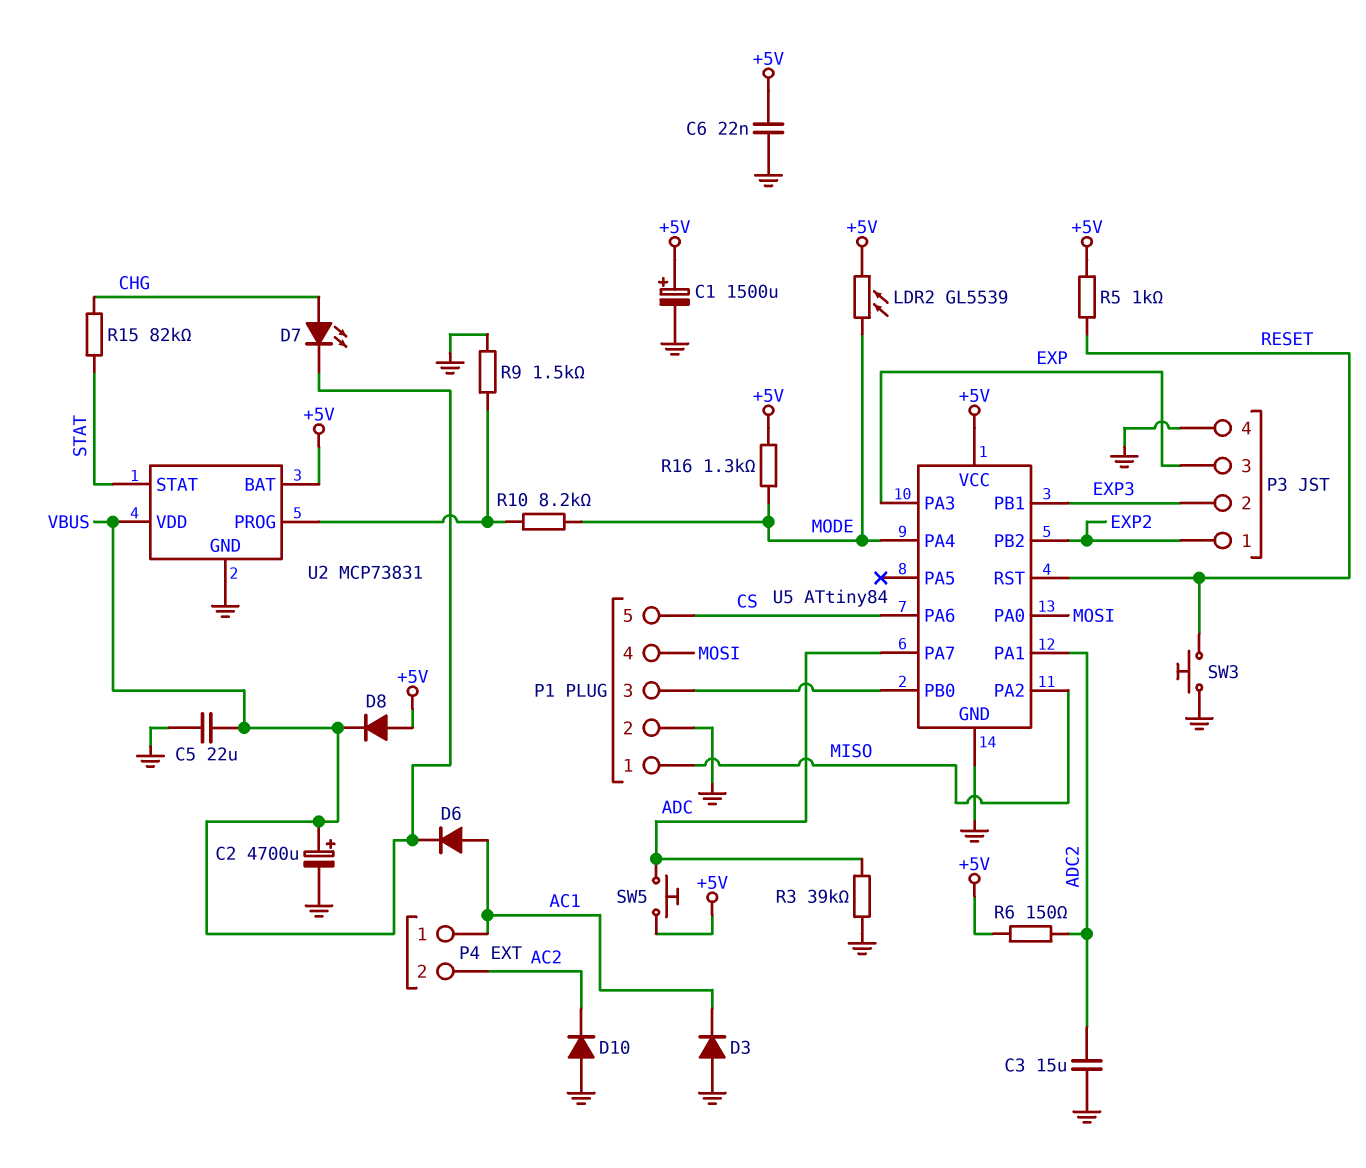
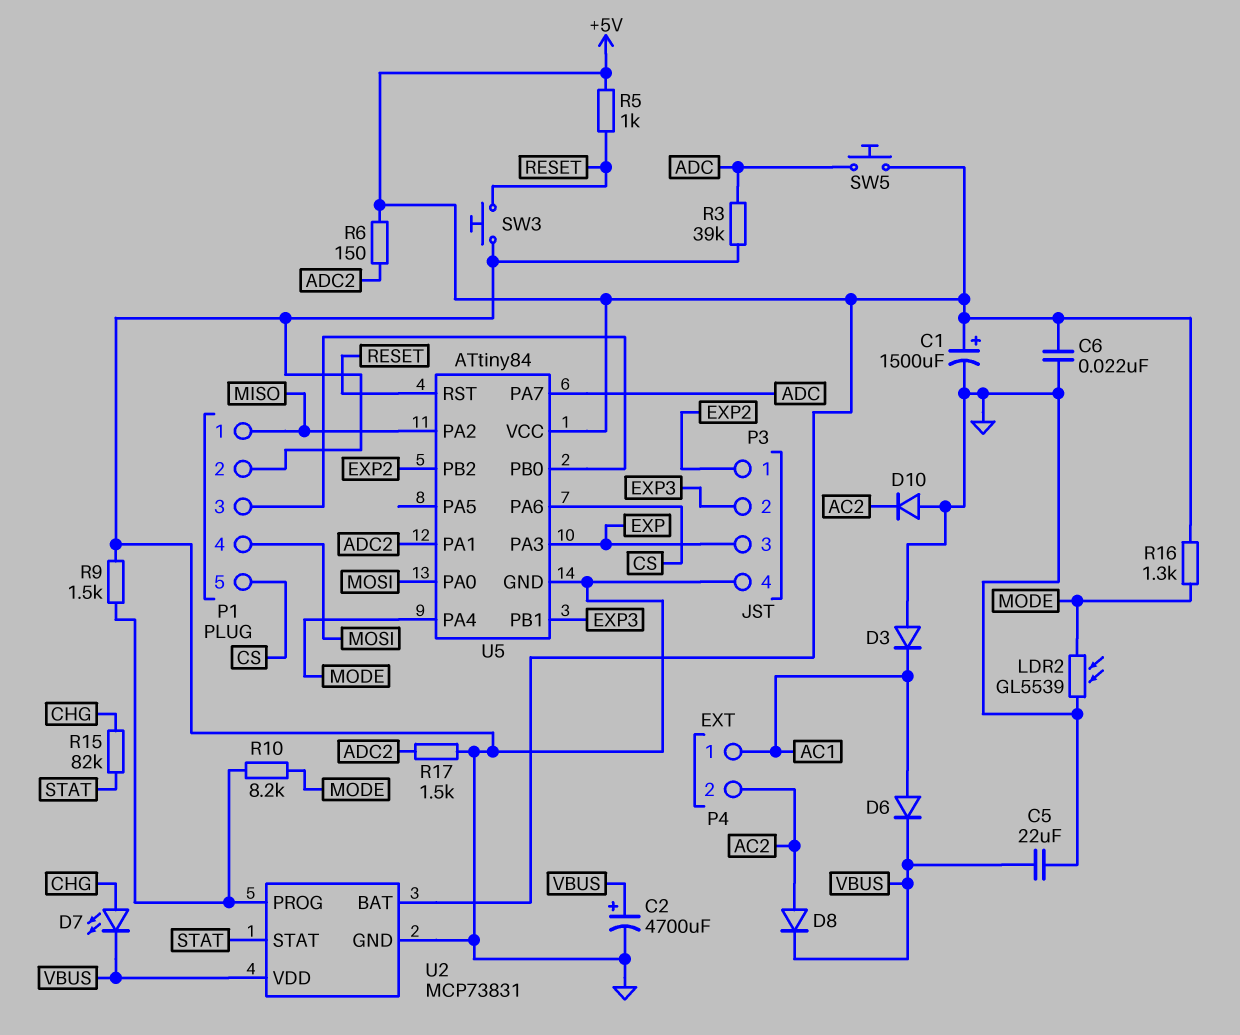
C3: 15uF (ADC2, GND) -> none
D8: diode (A +5V, K VBUS) -> diode (A AC2, K VBUS)
LDR2: GL5539 (+5V, MODE) -> GL5539 (GND, MODE)
R17: none -> 1.5k (ADC2, GND)

